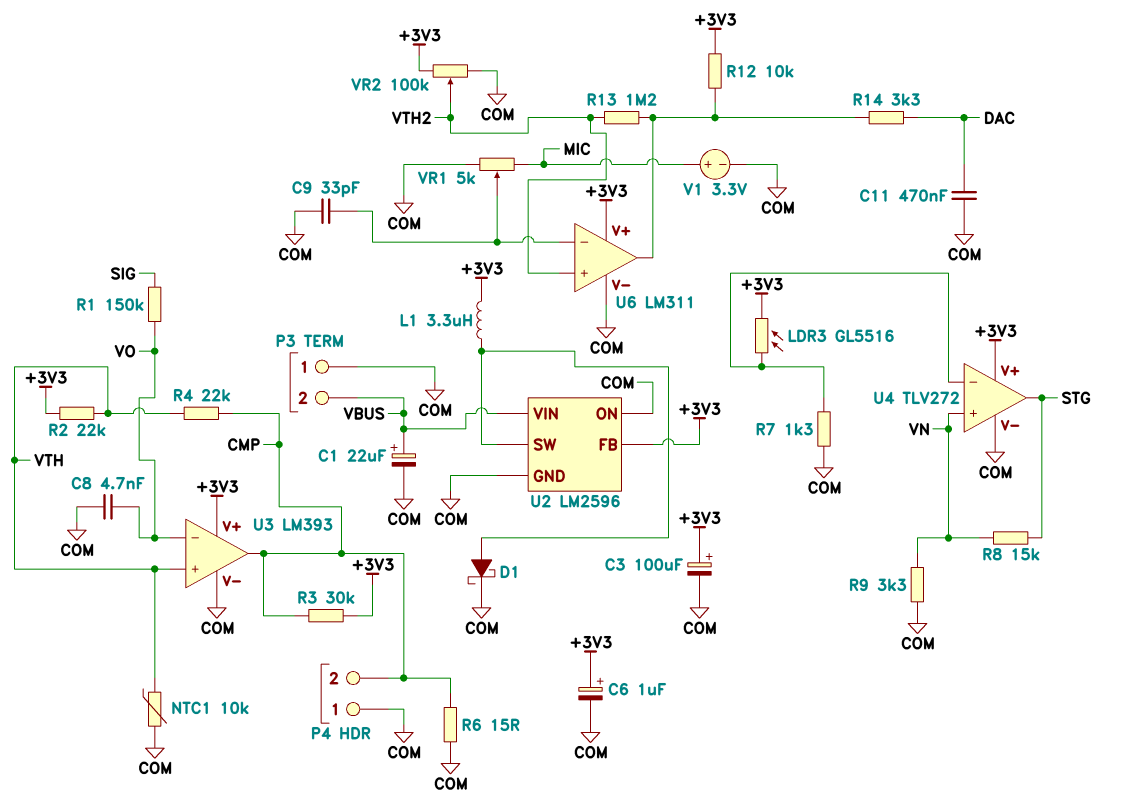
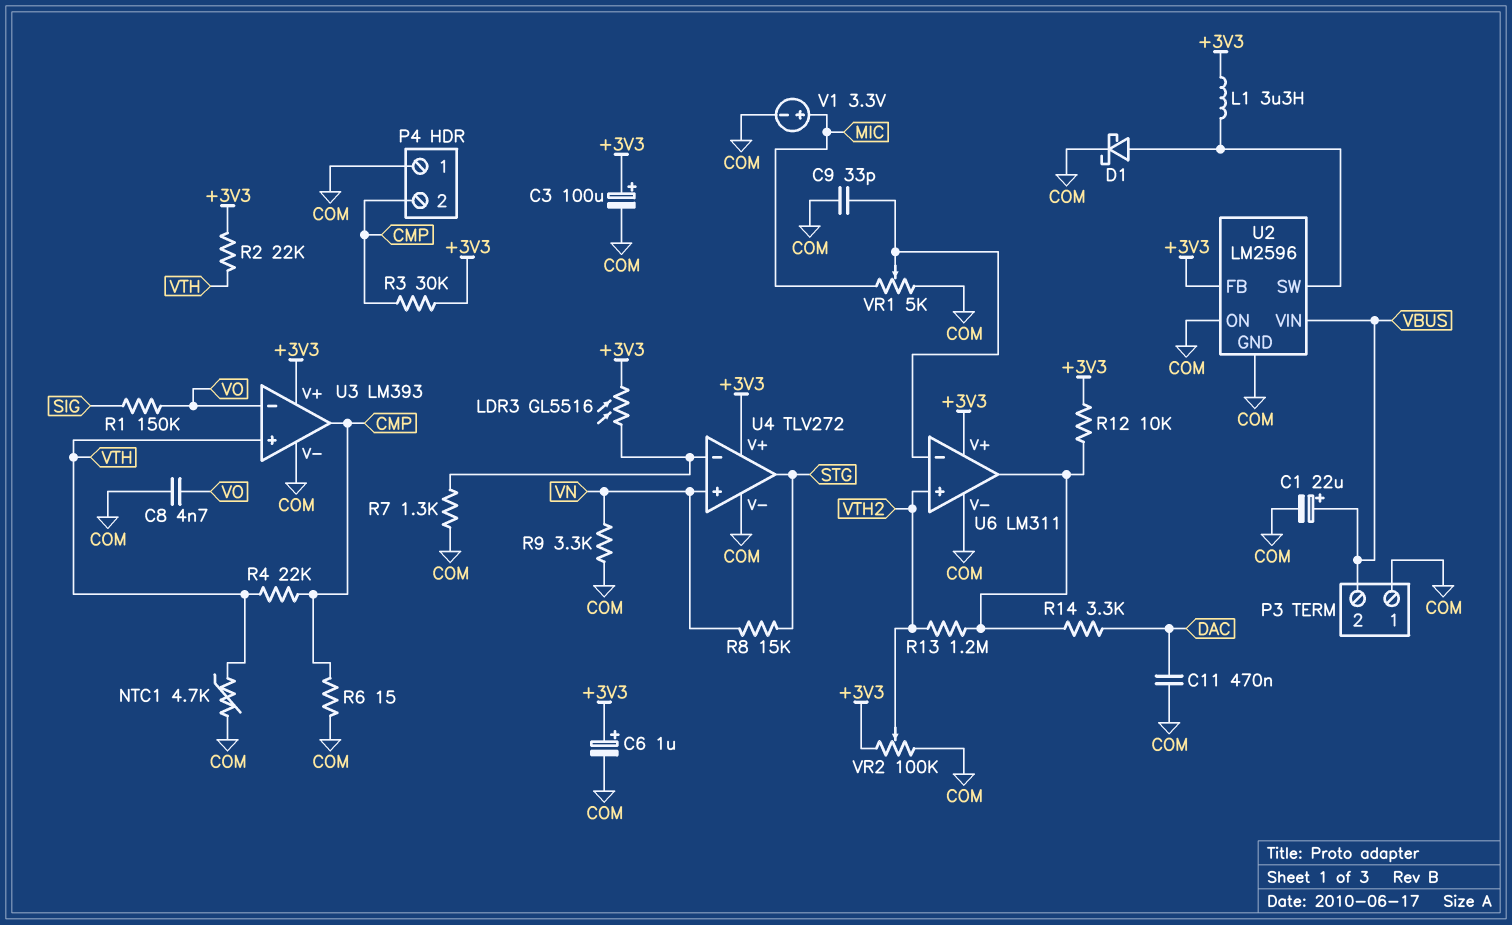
NTC1: 10k (COM, VTH) -> 4.7k (COM, VTH)

